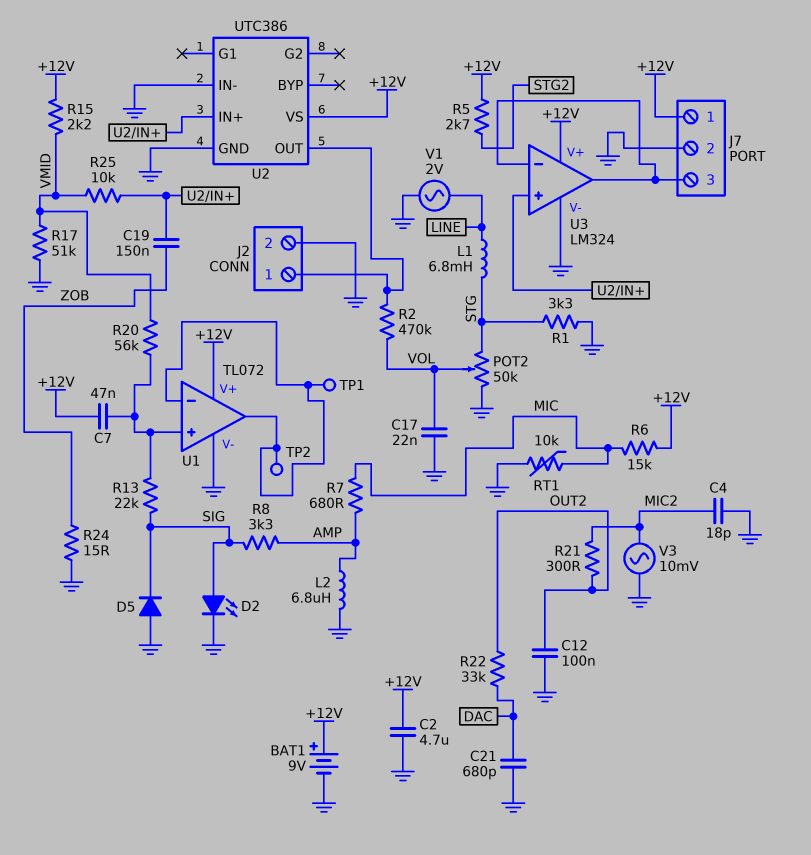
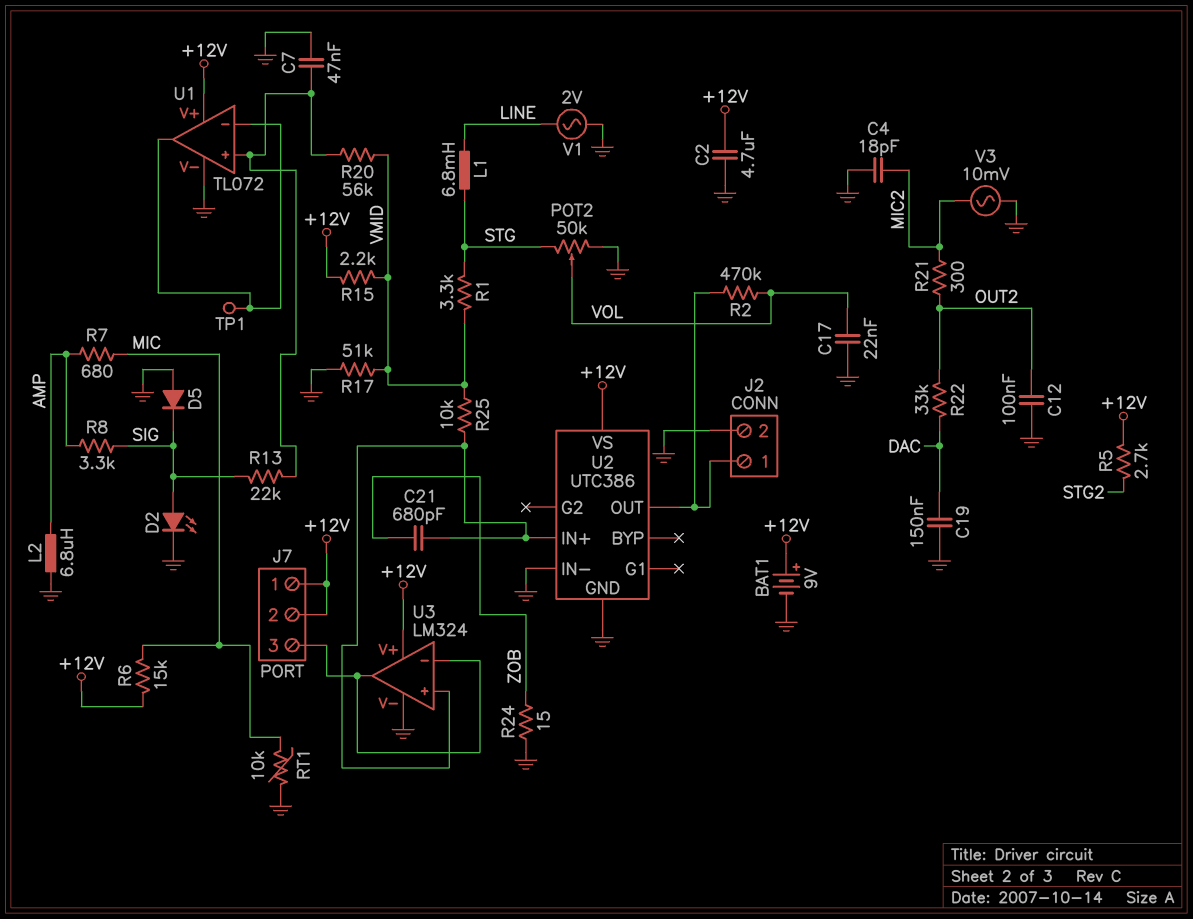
C7: 47nF (+12V, U1/in+) -> 47nF (GND, U1/in+)
C19: 150nF (U2/IN+, ZOB) -> 150nF (DAC, GND)
C21: 680pF (DAC, GND) -> 680pF (U2/IN+, ZOB)
J7 pin 2: GND -> +12V
R1: 3.3k (GND, STG) -> 3.3k (STG, VMID)
TP2: test point (U1/in-) -> none

